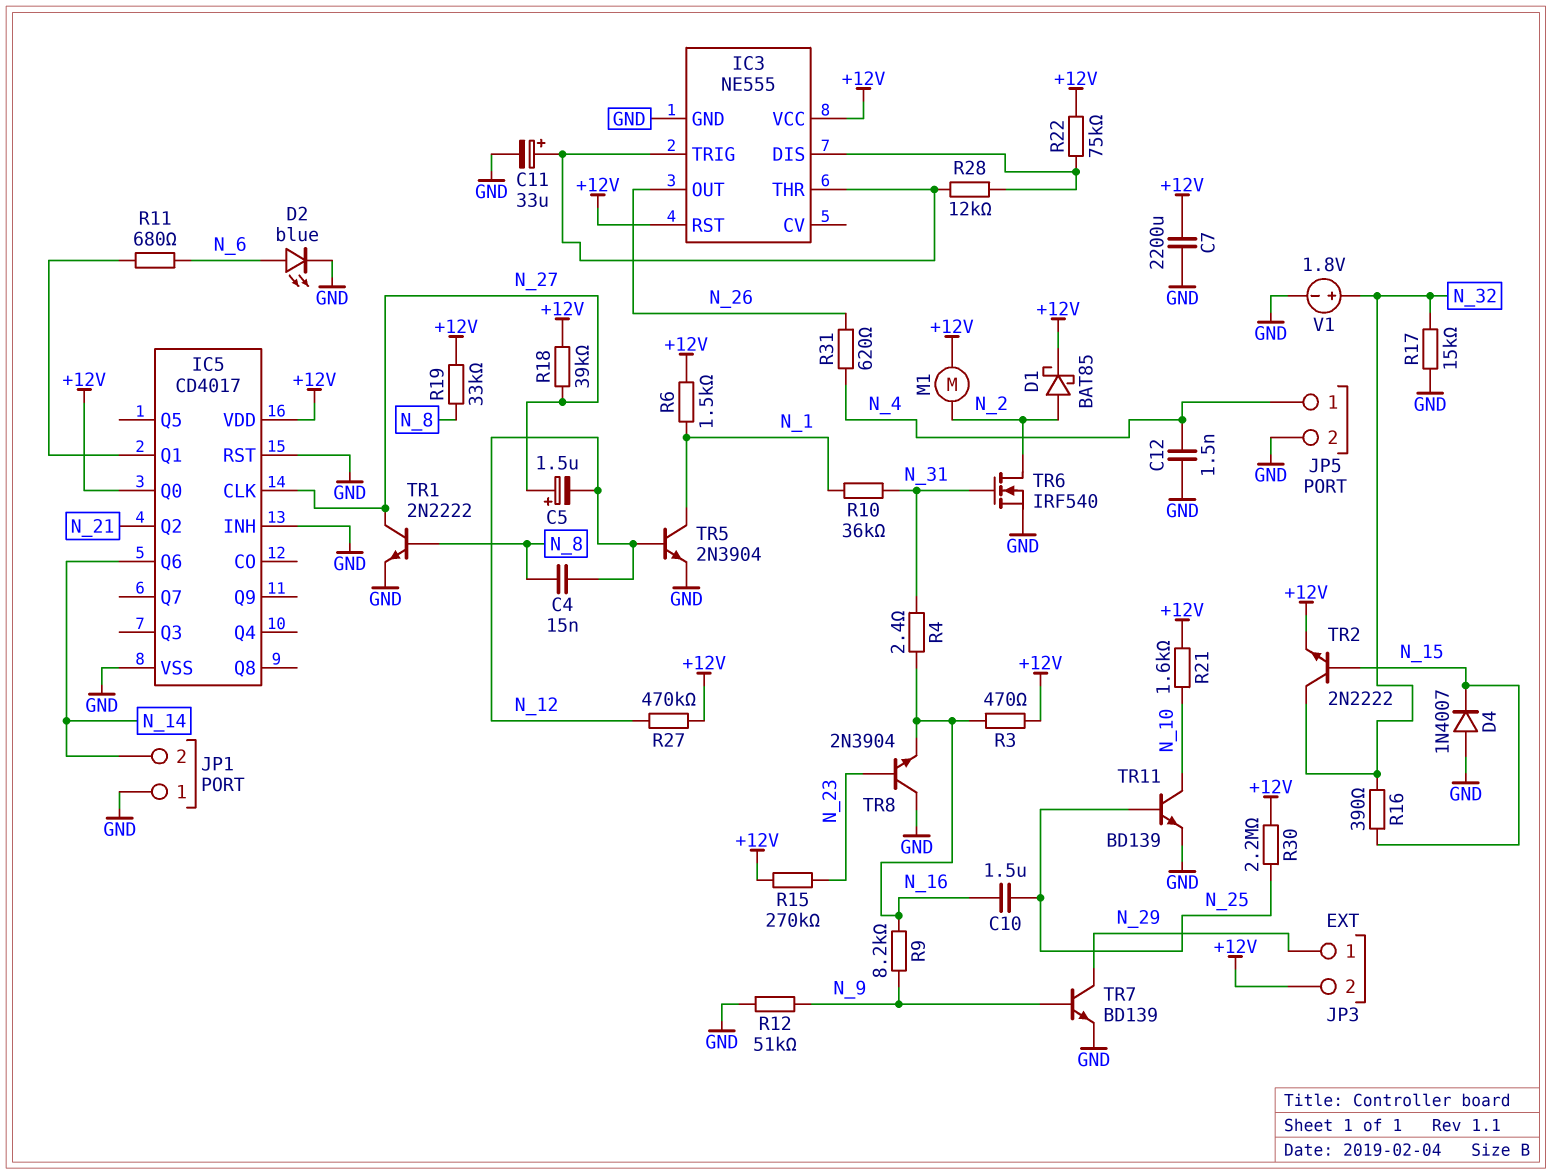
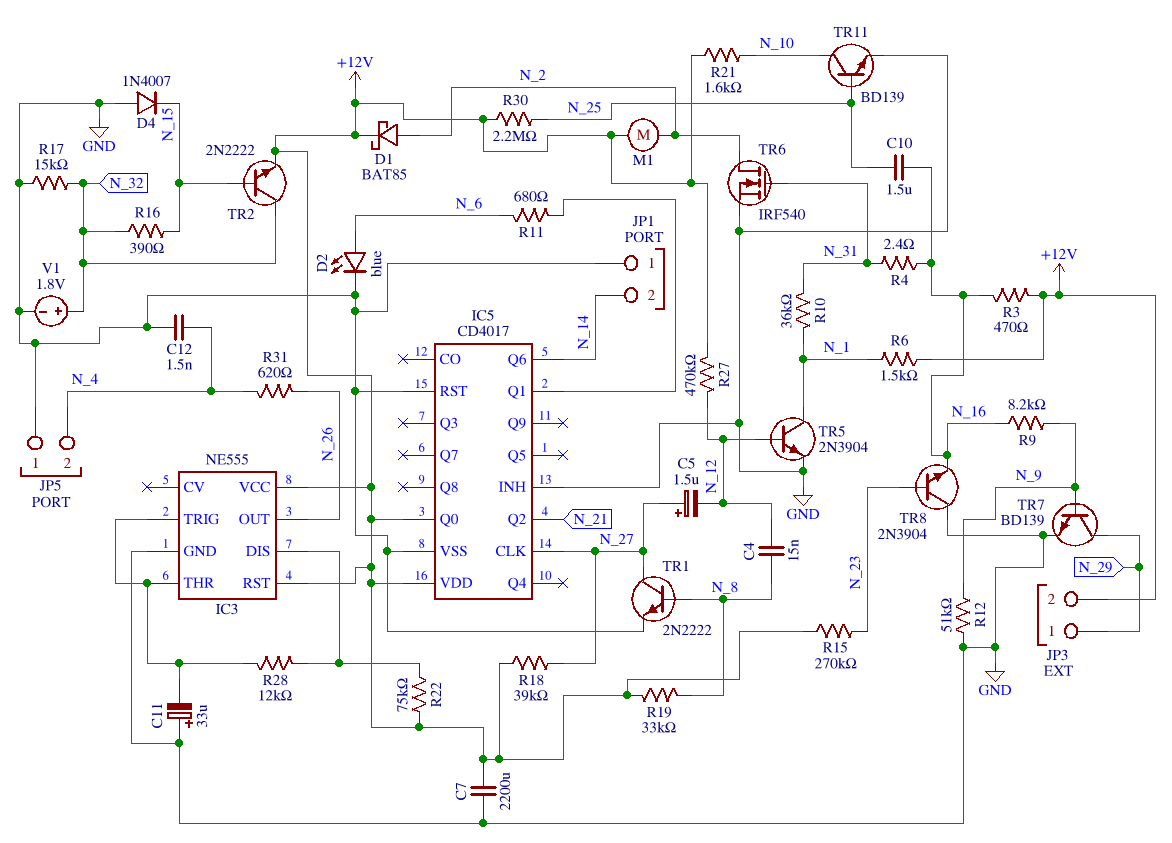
C11: 33uF (plus IC3/THR, minus GND) -> 33uF (plus GND, minus IC3/THR)
JP5 pin 1: N_4 -> GND
JP5 pin 2: GND -> N_4

